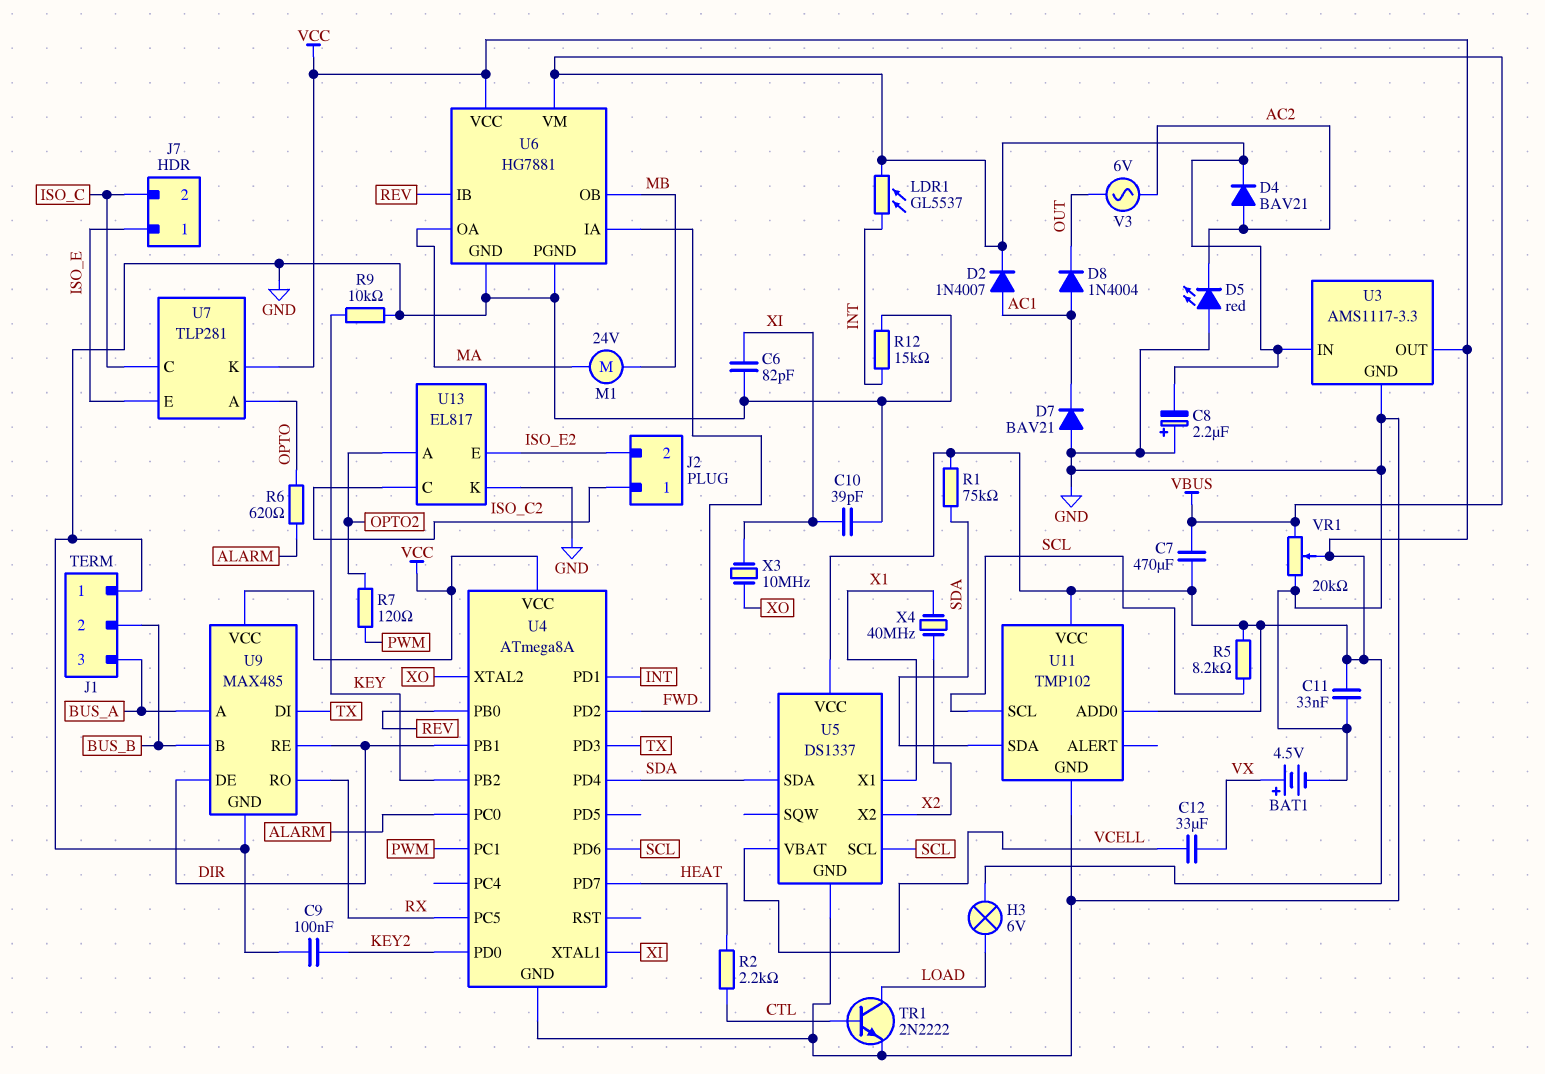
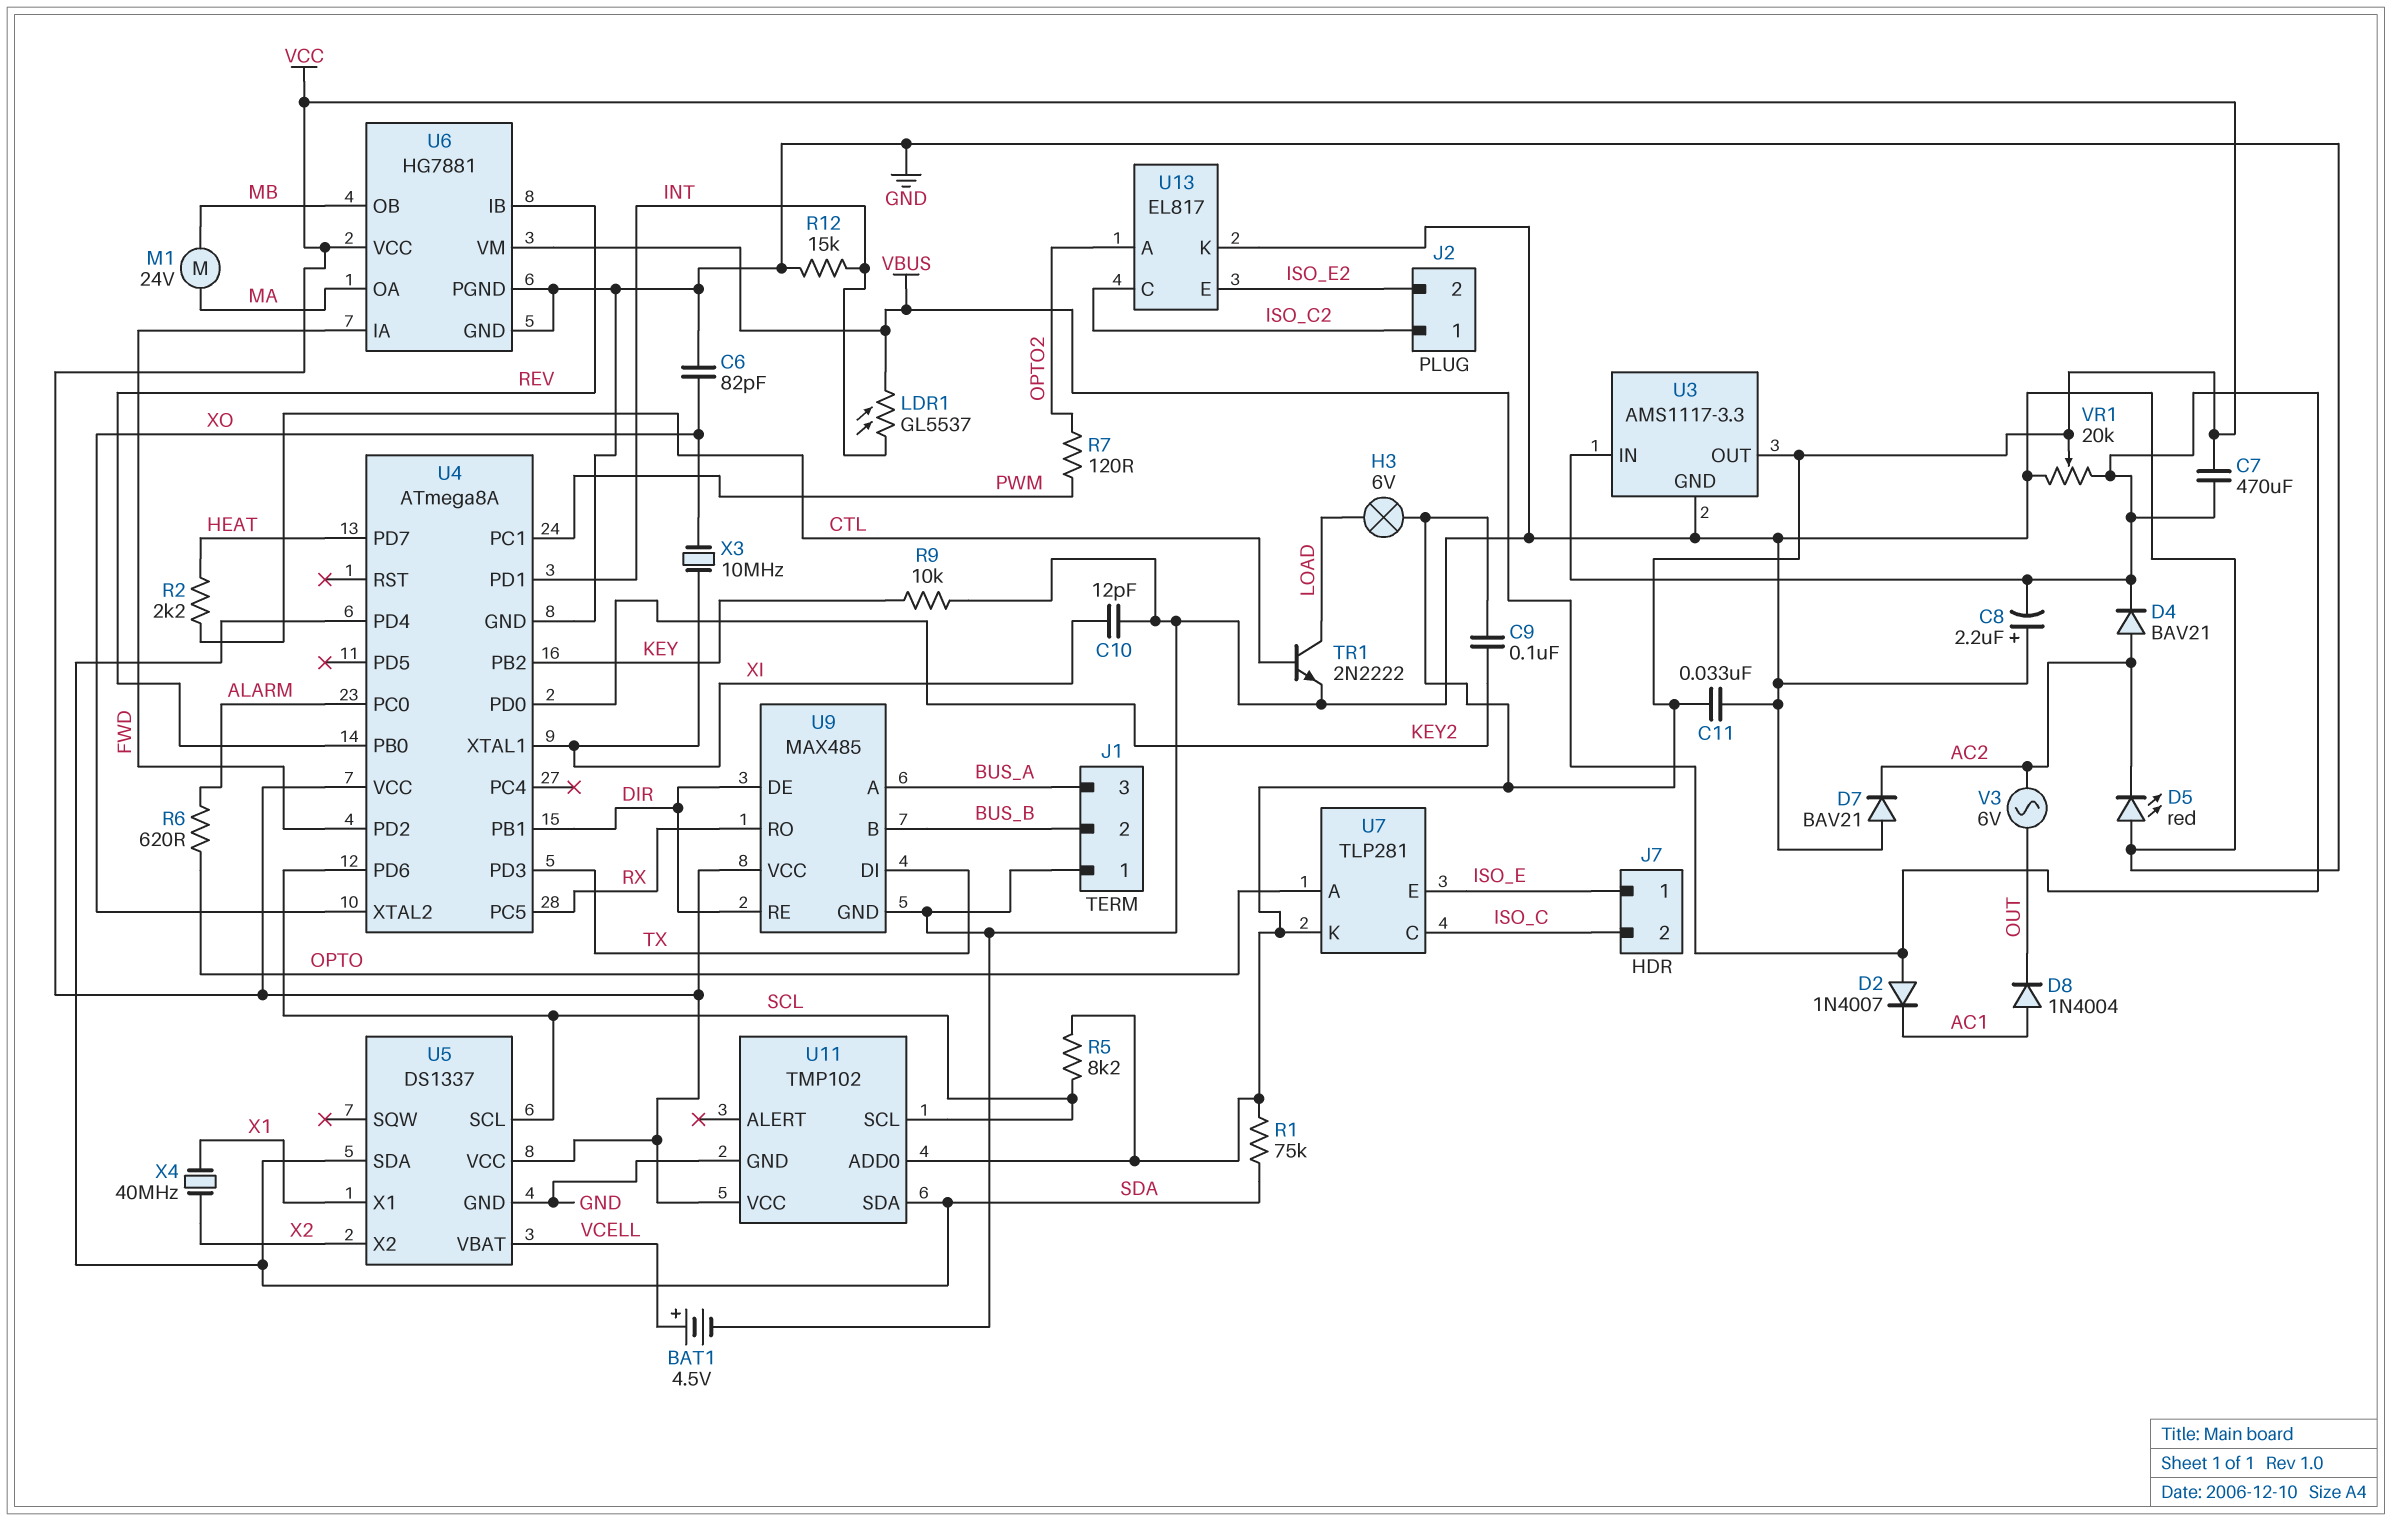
BAT1: 4.5V (plus VX, minus GND) -> 4.5V (plus VCELL, minus GND)
C6: 82pF (GND, XI) -> 82pF (GND, XO)
C9: 100nF (GND, KEY2) -> 100nF (KEY2, VCC)
C10: 39pF (GND, XI) -> 12pF (GND, XI)
C12: 33uF (VCELL, VX) -> none
D2: diode 1N4007 (A AC1, K VBUS) -> diode 1N4007 (A VBUS, K AC1)
D7: diode BAV21 (A GND, K AC1) -> diode BAV21 (A GND, K AC2)

